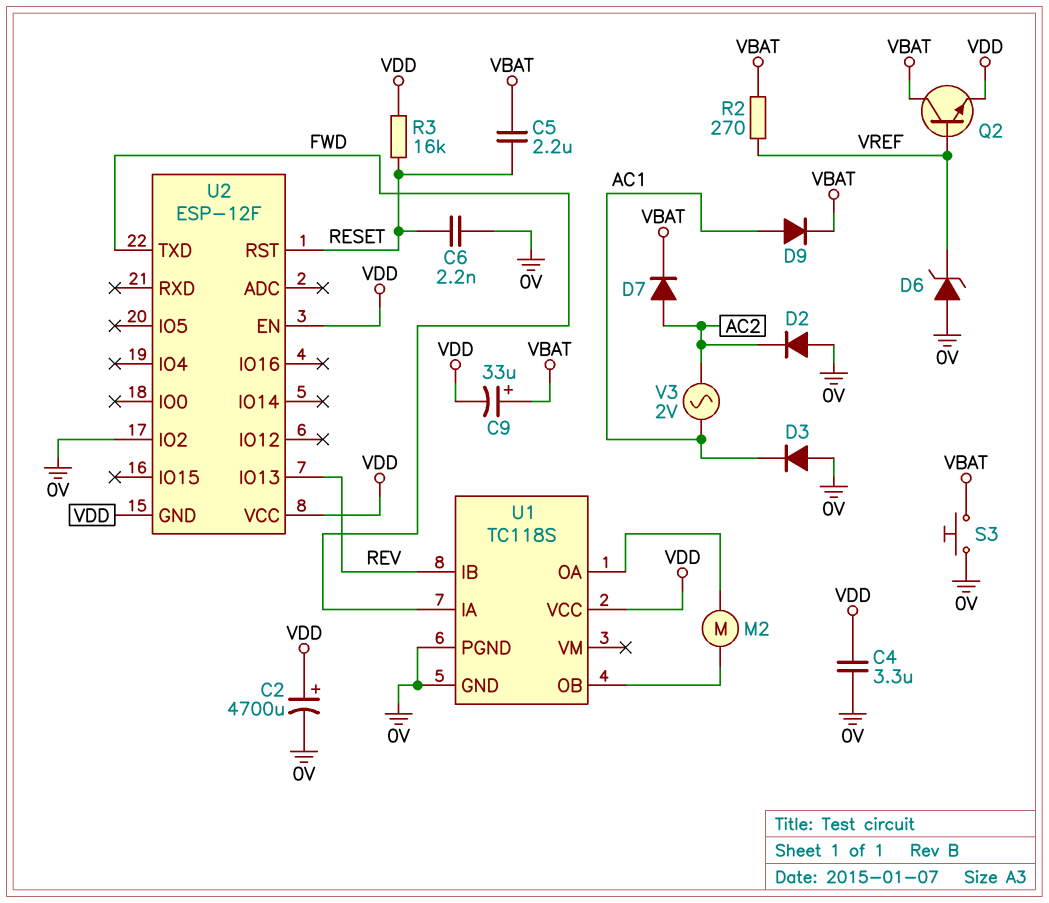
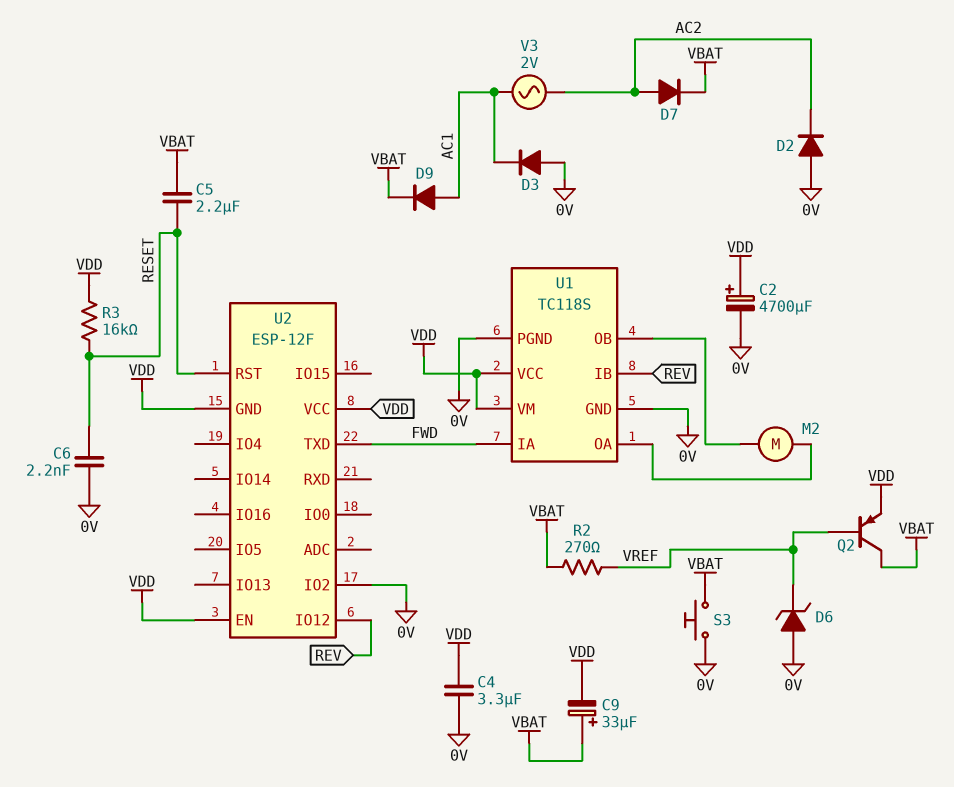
Q2: NPN (B VREF, C VBAT, E VDD) -> PNP (B VREF, C VBAT, E VDD)
U1 pin VM: none -> VDD
U2 pin IO12: none -> REV
U2 pin IO13: REV -> none

